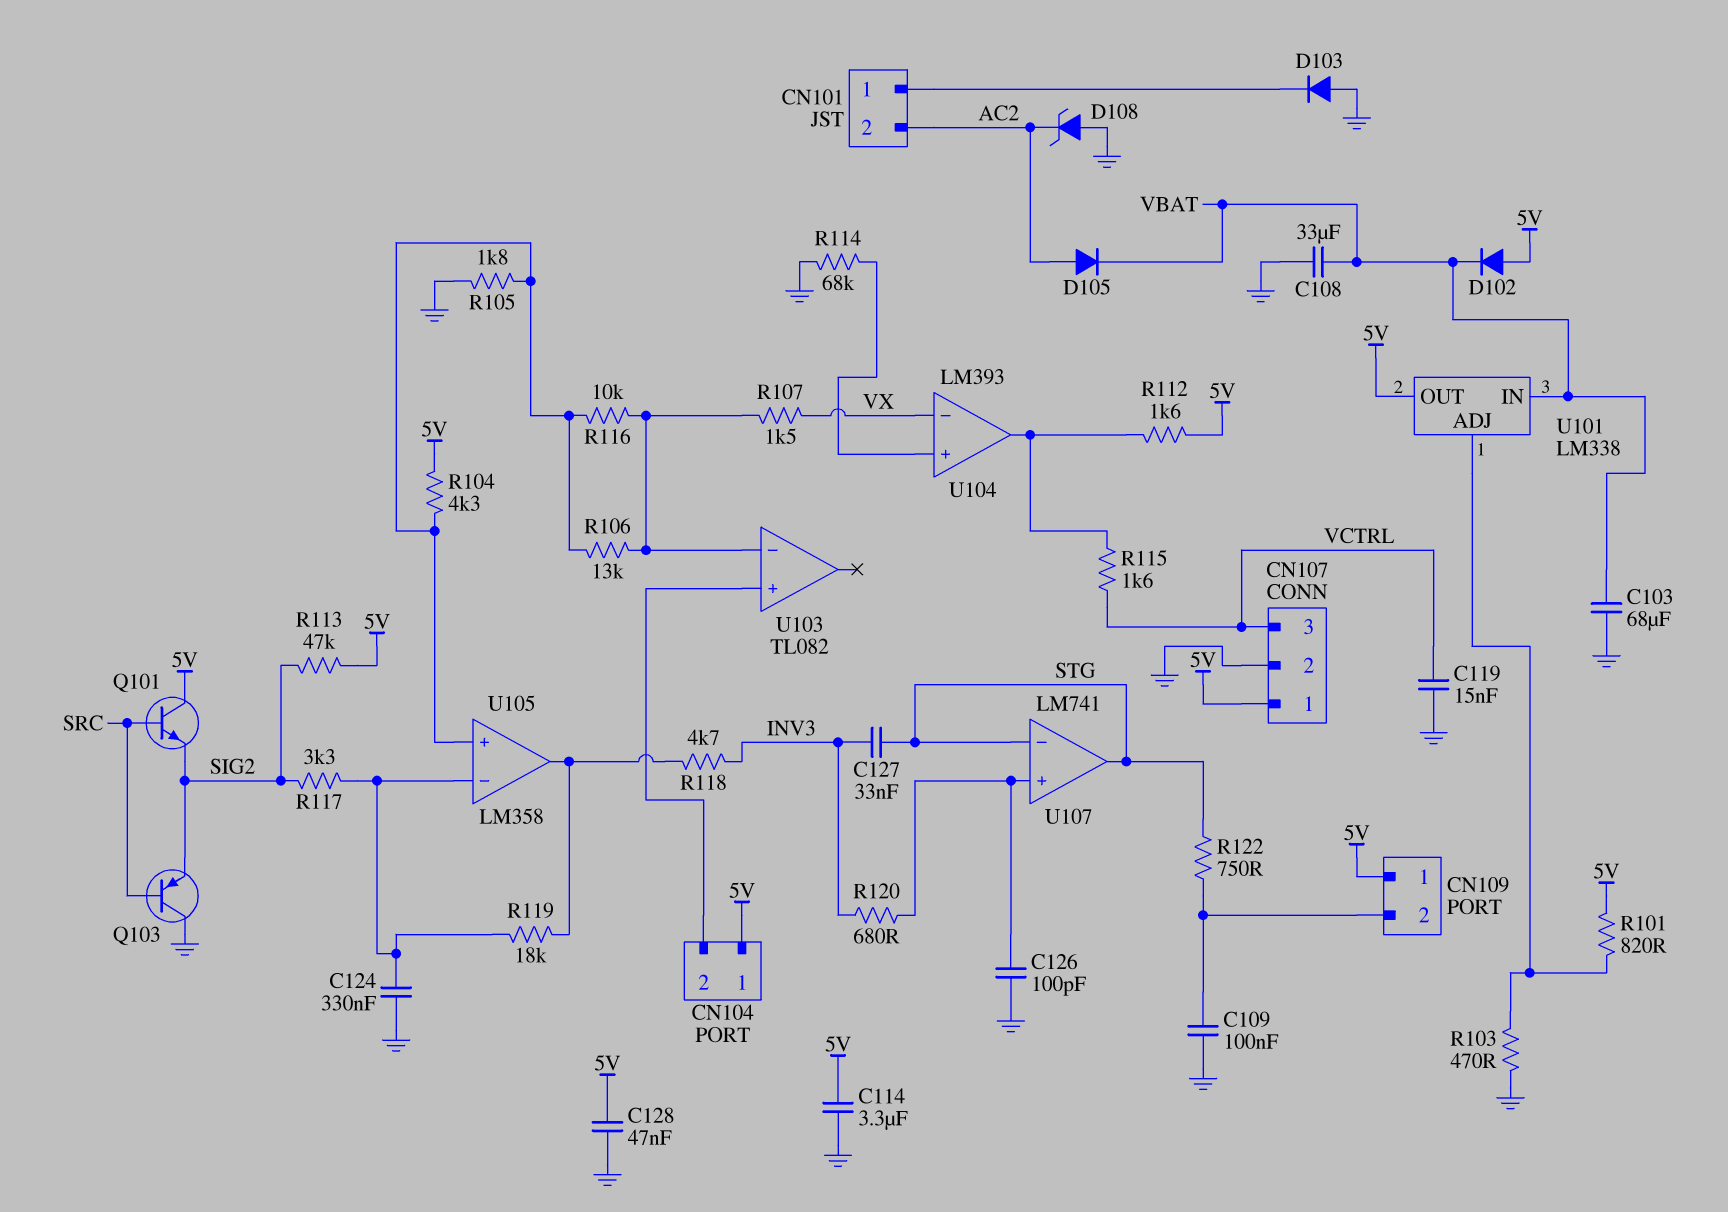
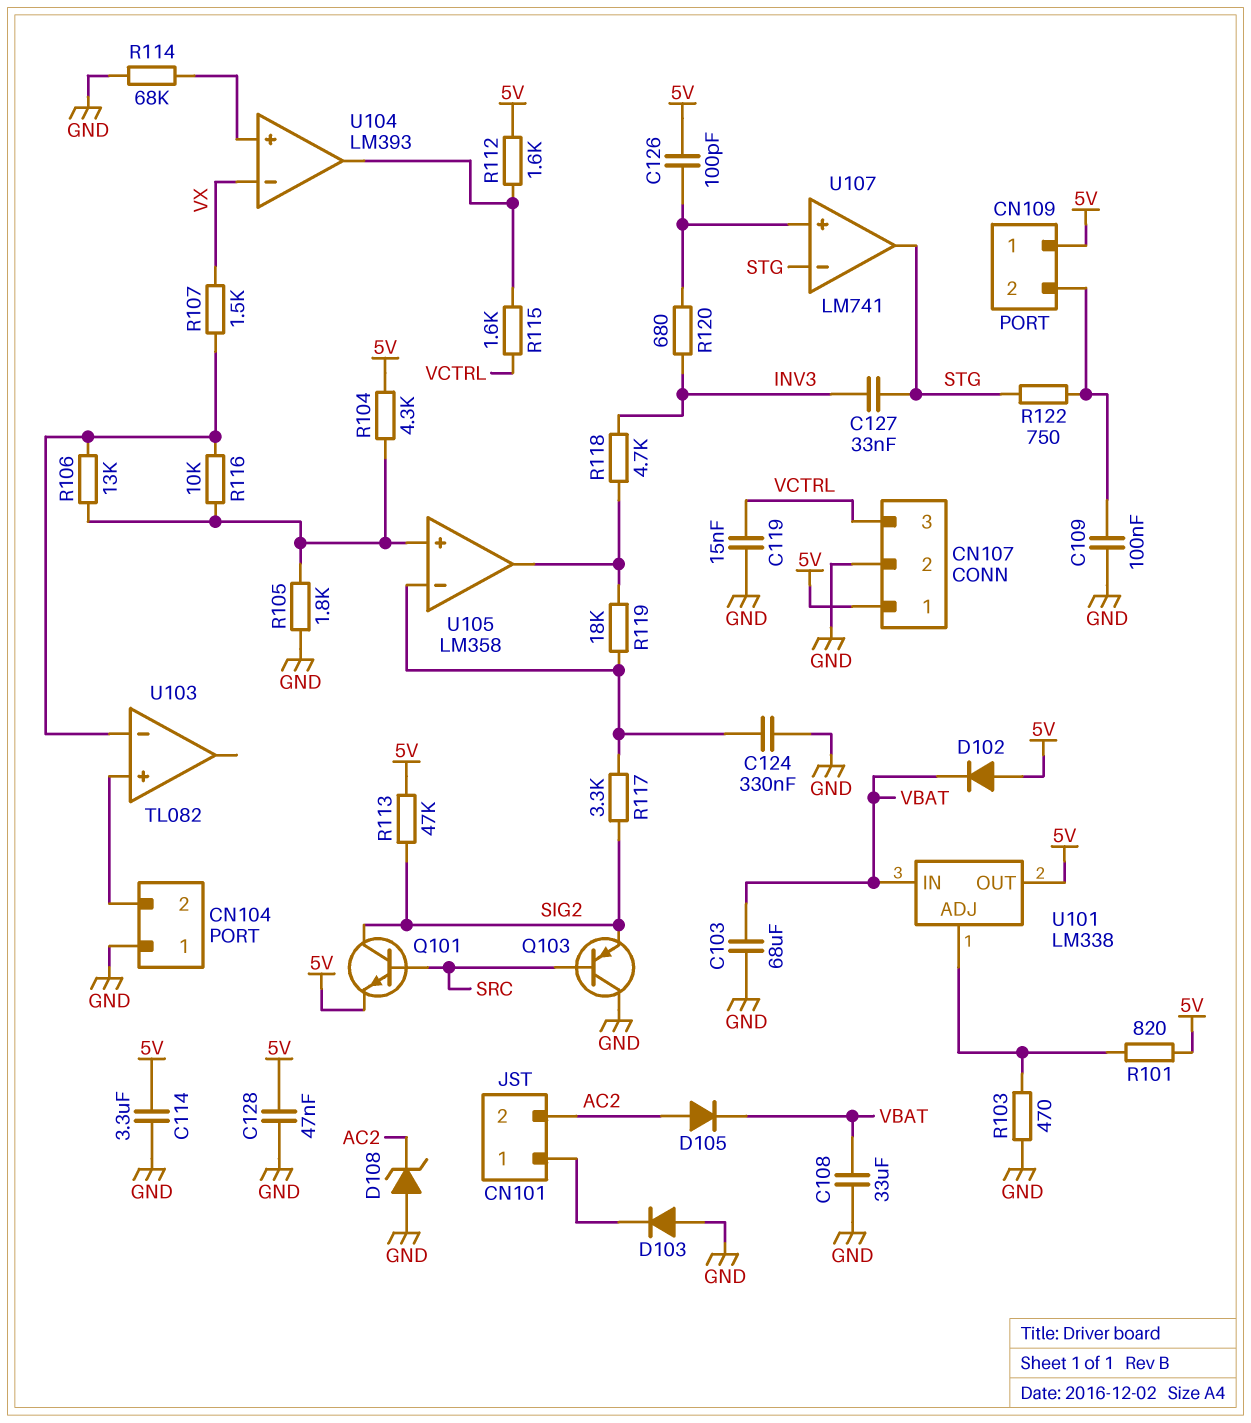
C126: 100pF (GND, U107/in+) -> 100pF (5V, U107/in+)
CN104 pin 1: 5V -> GND
Q101: NPN (B SRC, C 5V, E SIG2) -> NPN (B SRC, C SIG2, E 5V)

